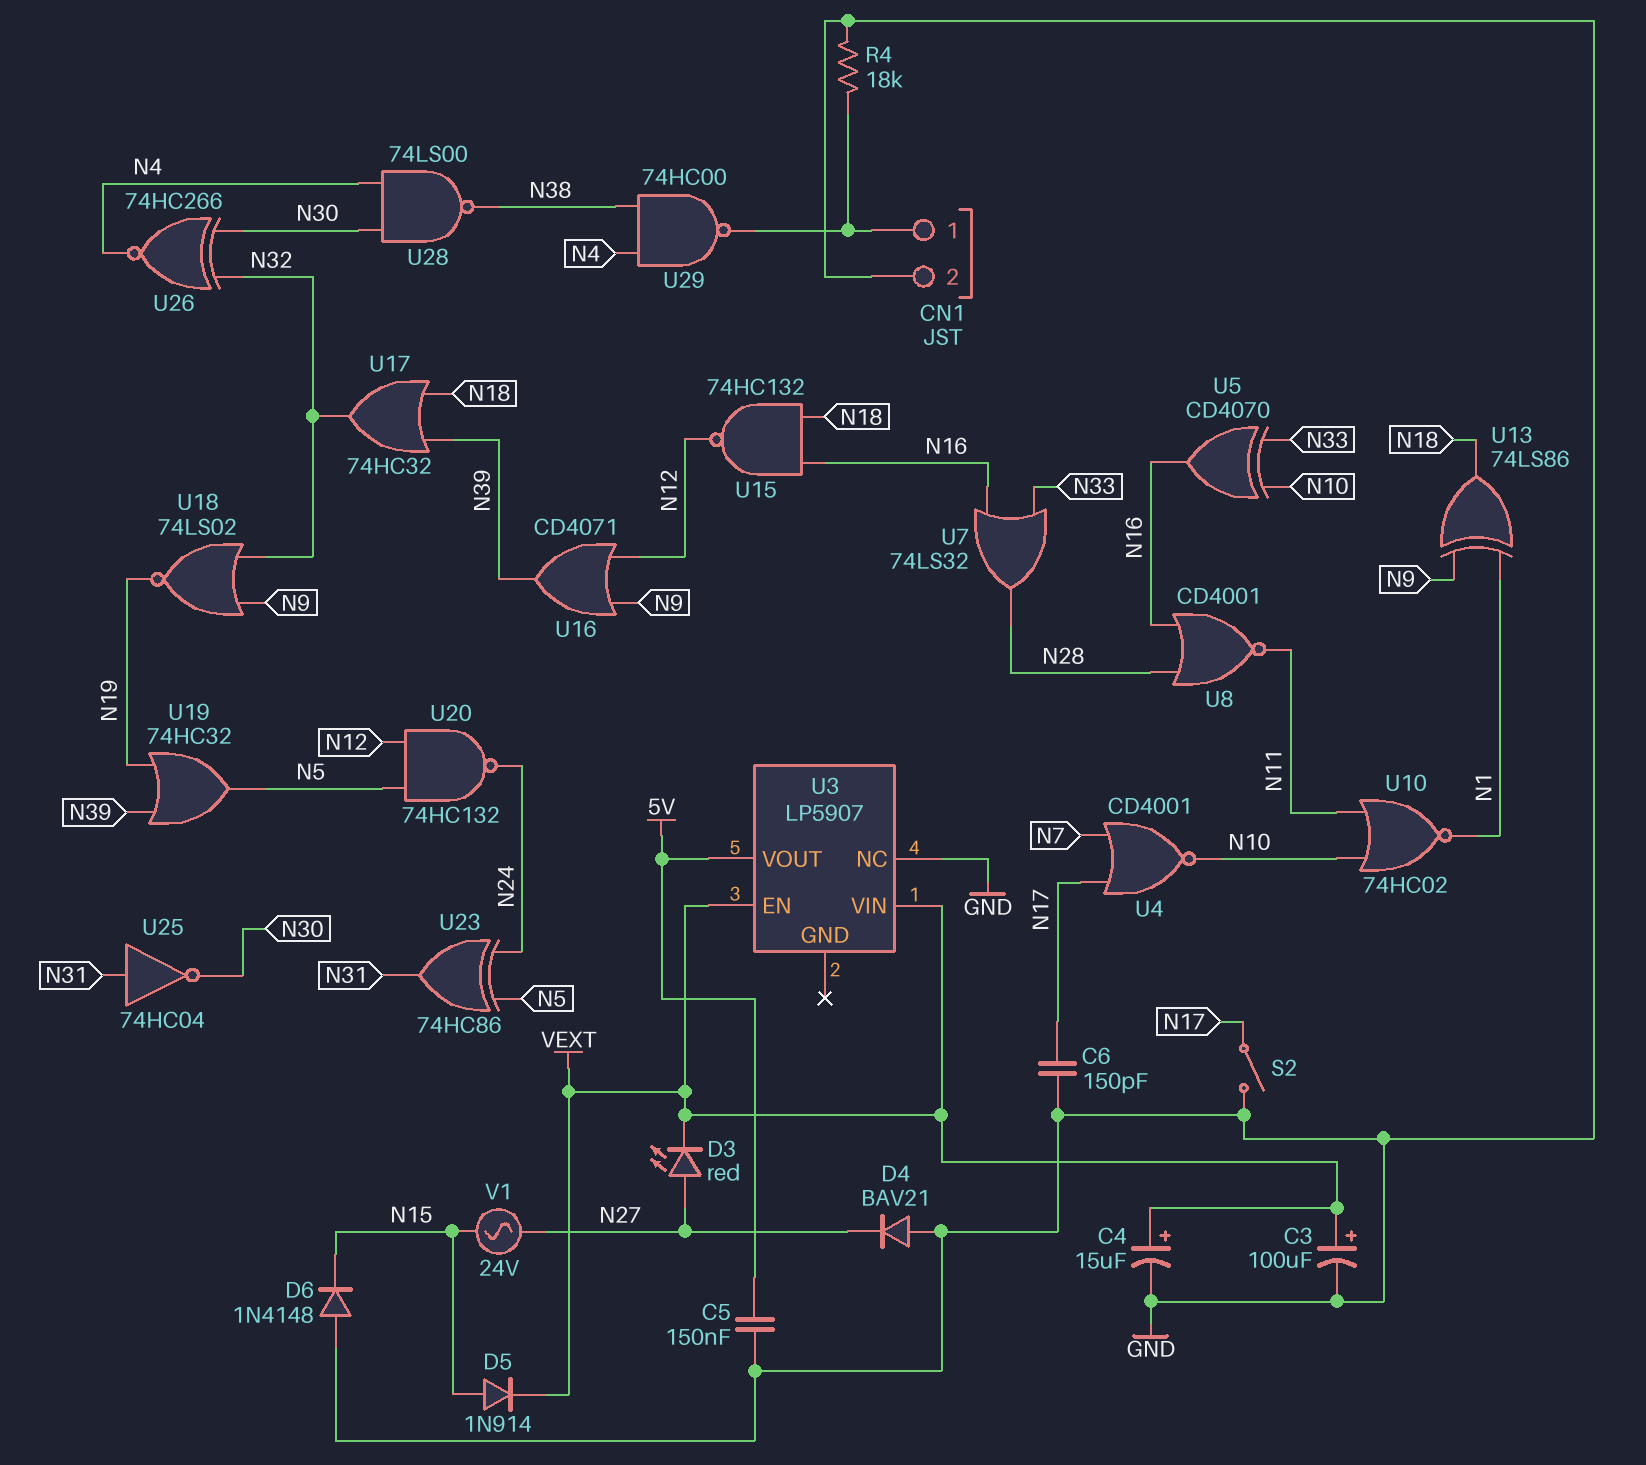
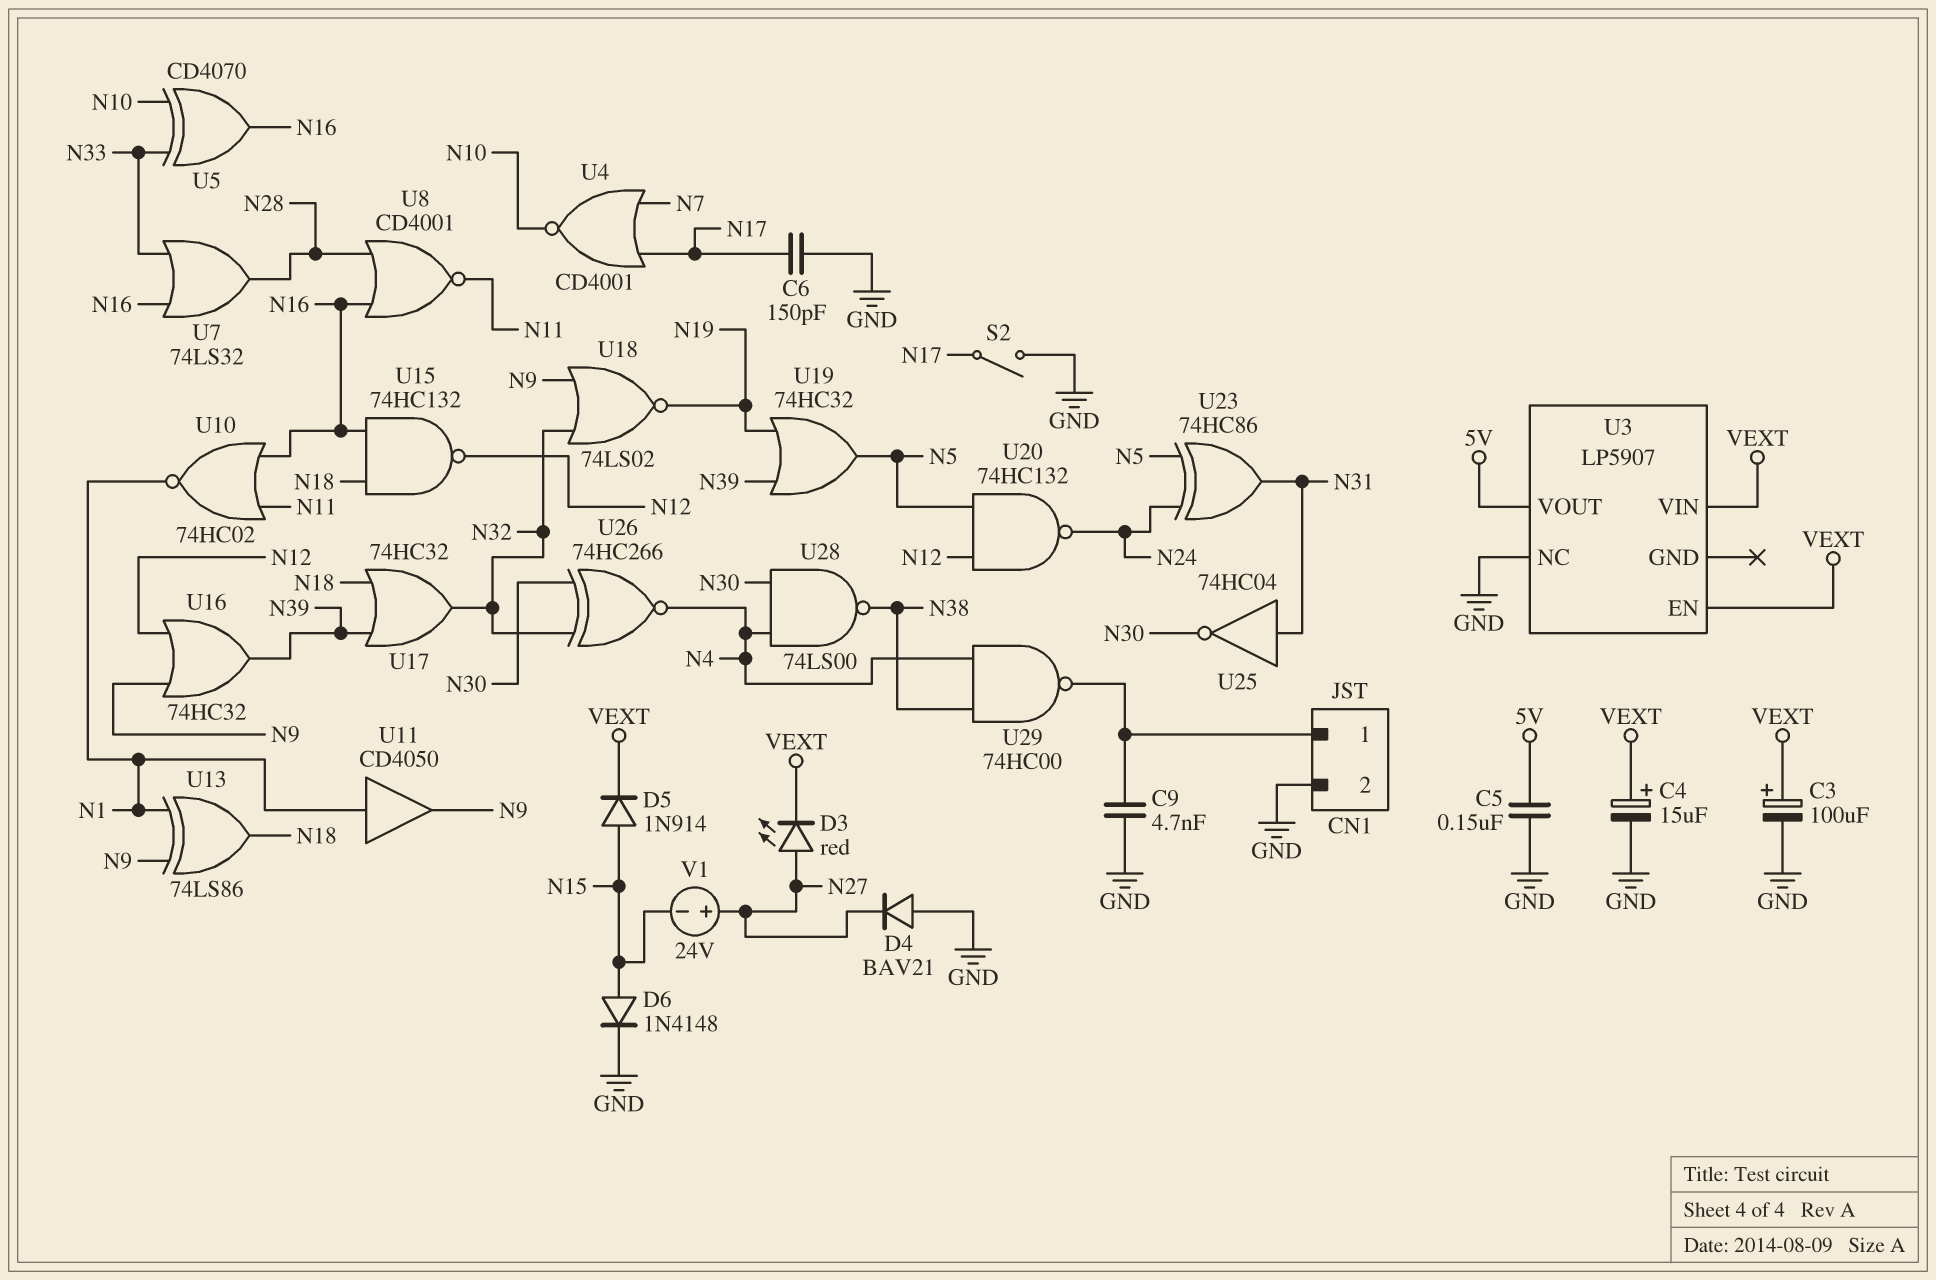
C9: none -> 4.7nF (CN1/1, GND)
D6: diode 1N4148 (A GND, K N15) -> diode 1N4148 (A N15, K GND)
R4: 18k (CN1/1, GND) -> none
U10: NOR 74HC02 (in N10, in N11, out N1) -> NOR 74HC02 (in N11, in N16, out N1)
U11: none -> buffer CD4050 (in N1, out N9)
U16: OR CD4071 (in N9, in N12, out N39) -> OR 74HC32 (in N9, in N12, out N39)
V1: AC 24V (N15, N27) -> 24V (plus N27, minus N15)

